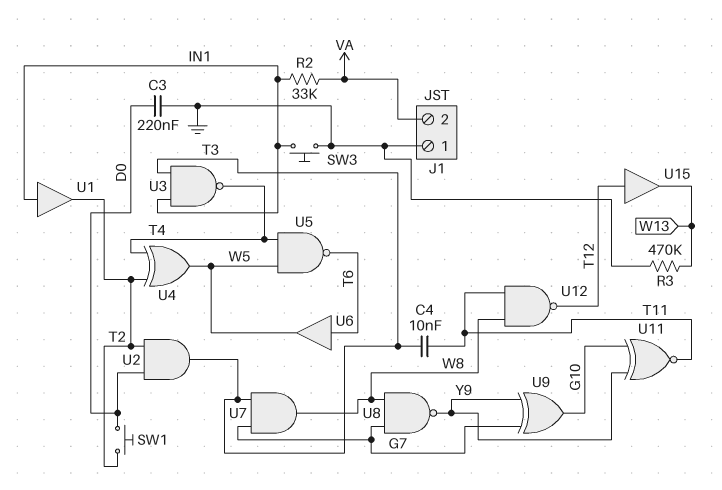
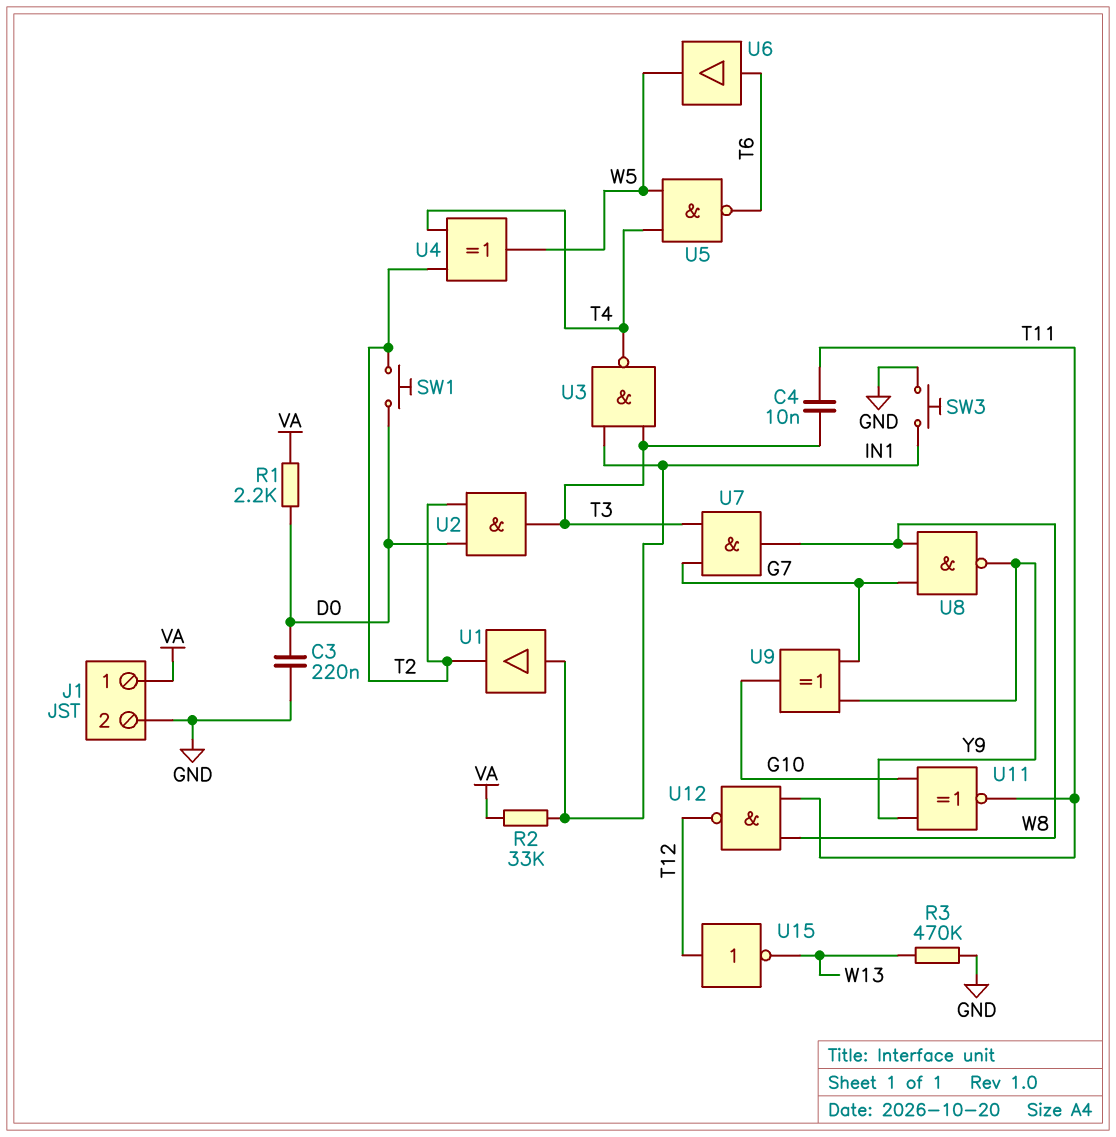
J1 pin 1: GND -> VA
J1 pin 2: VA -> GND
R1: none -> 2.2k (D0, VA)
U15: buffer (in T12, out W13) -> NOT (in T12, out W13)

